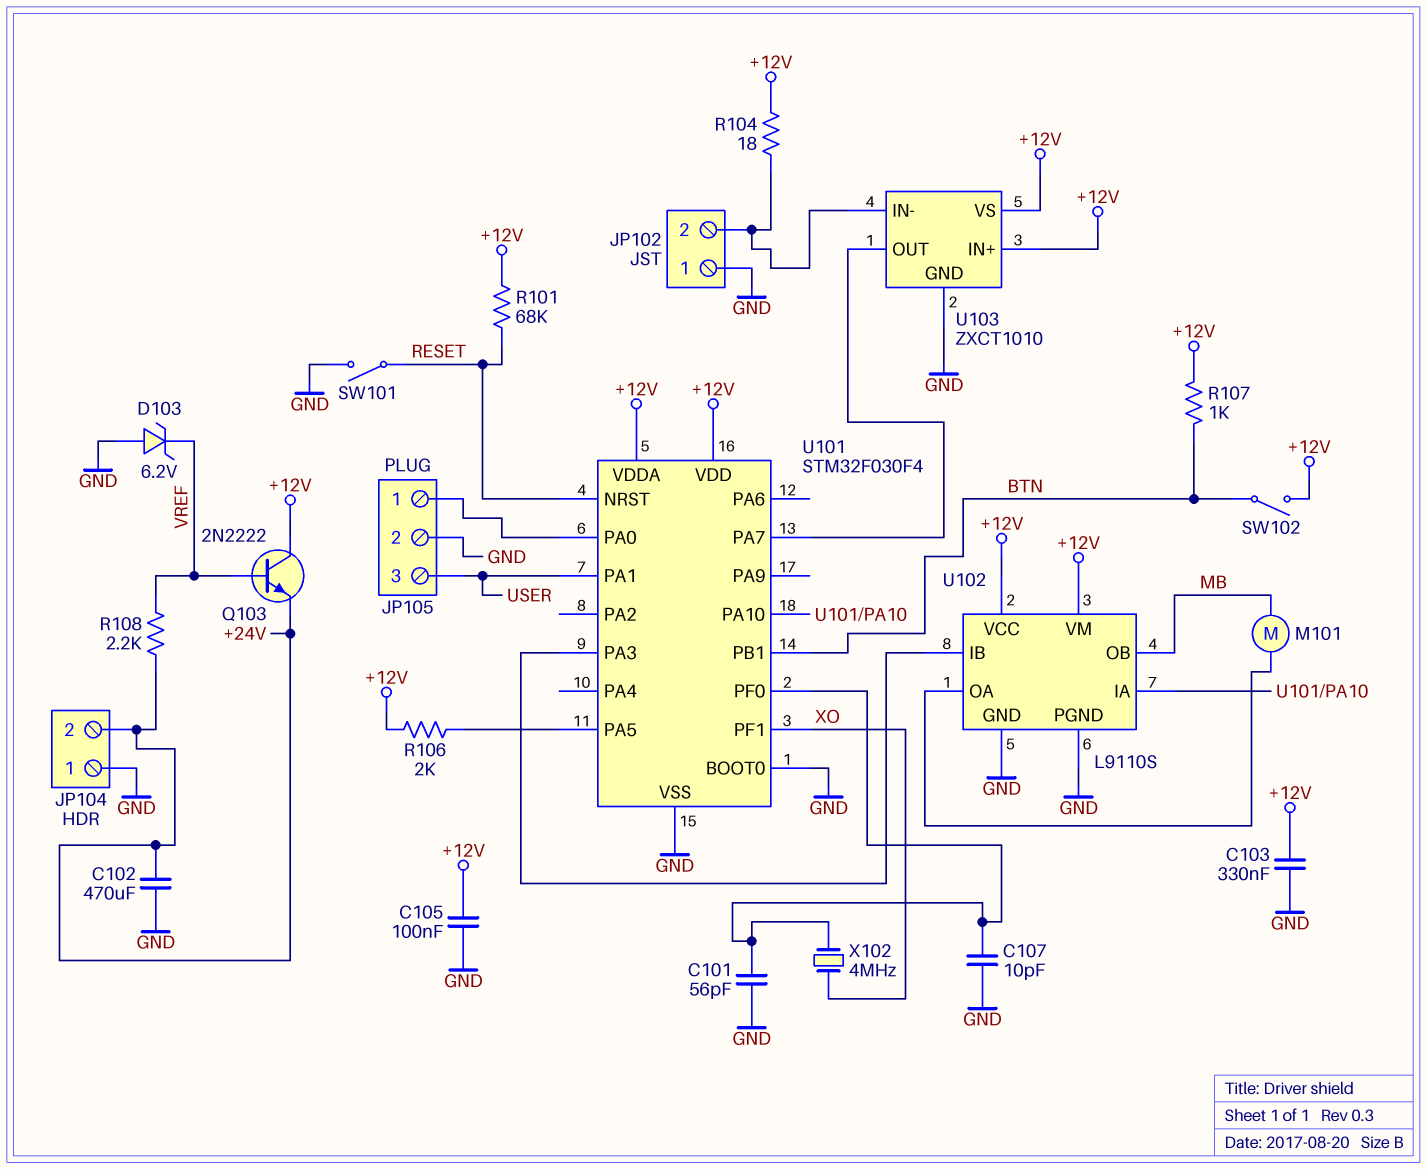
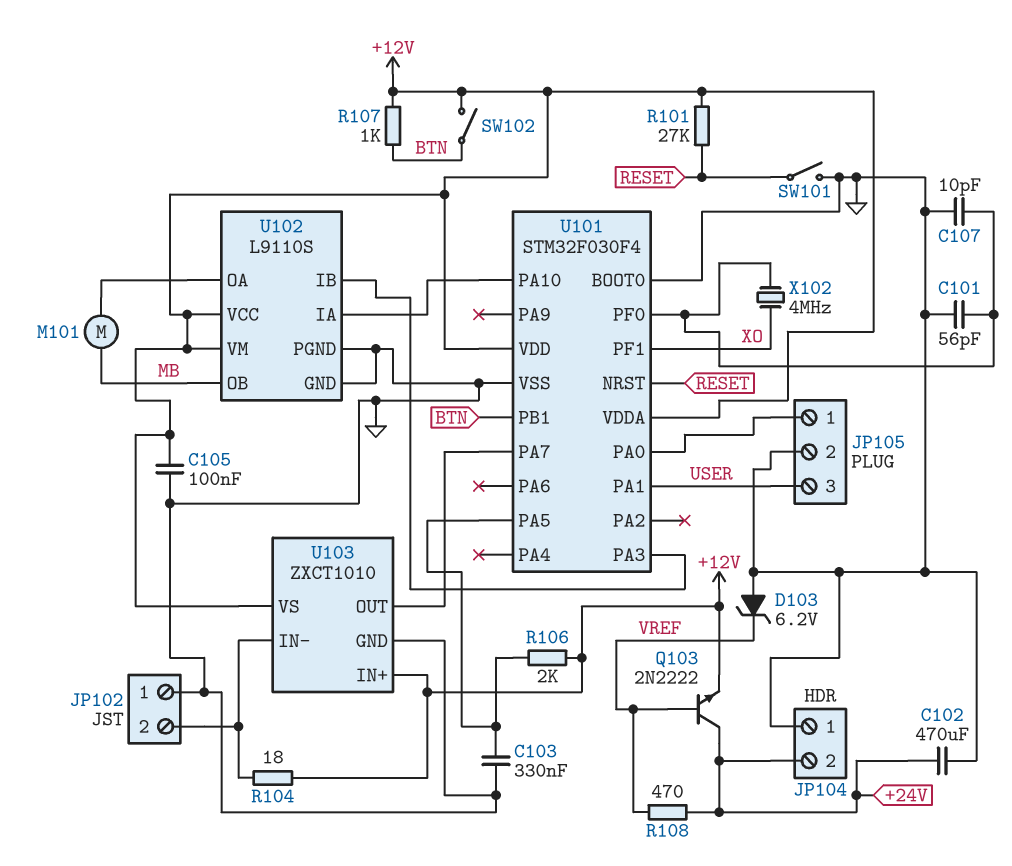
C103: 330nF (+12V, GND) -> 330nF (GND, U101/PA5)
Q103: NPN 2N2222 (B VREF, C +12V, E +24V) -> NPN 2N2222 (B VREF, C +24V, E +12V)
R101: 68k (+12V, RESET) -> 27k (+12V, RESET)
R108: 2.2k (+24V, VREF) -> 470 (+24V, VREF)

